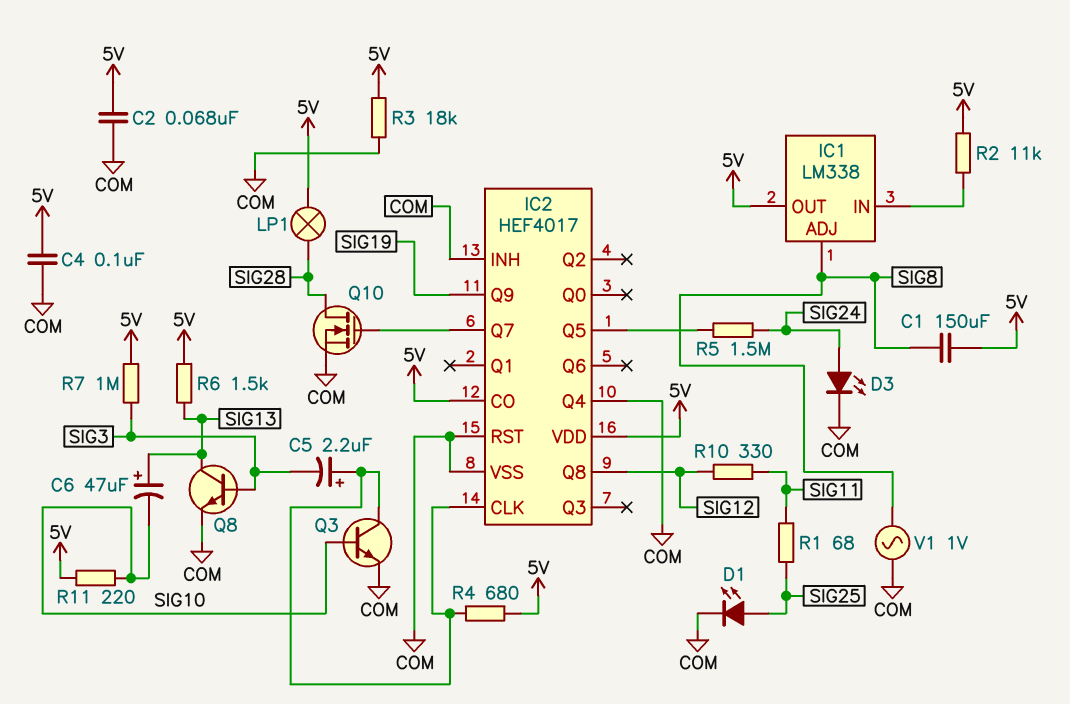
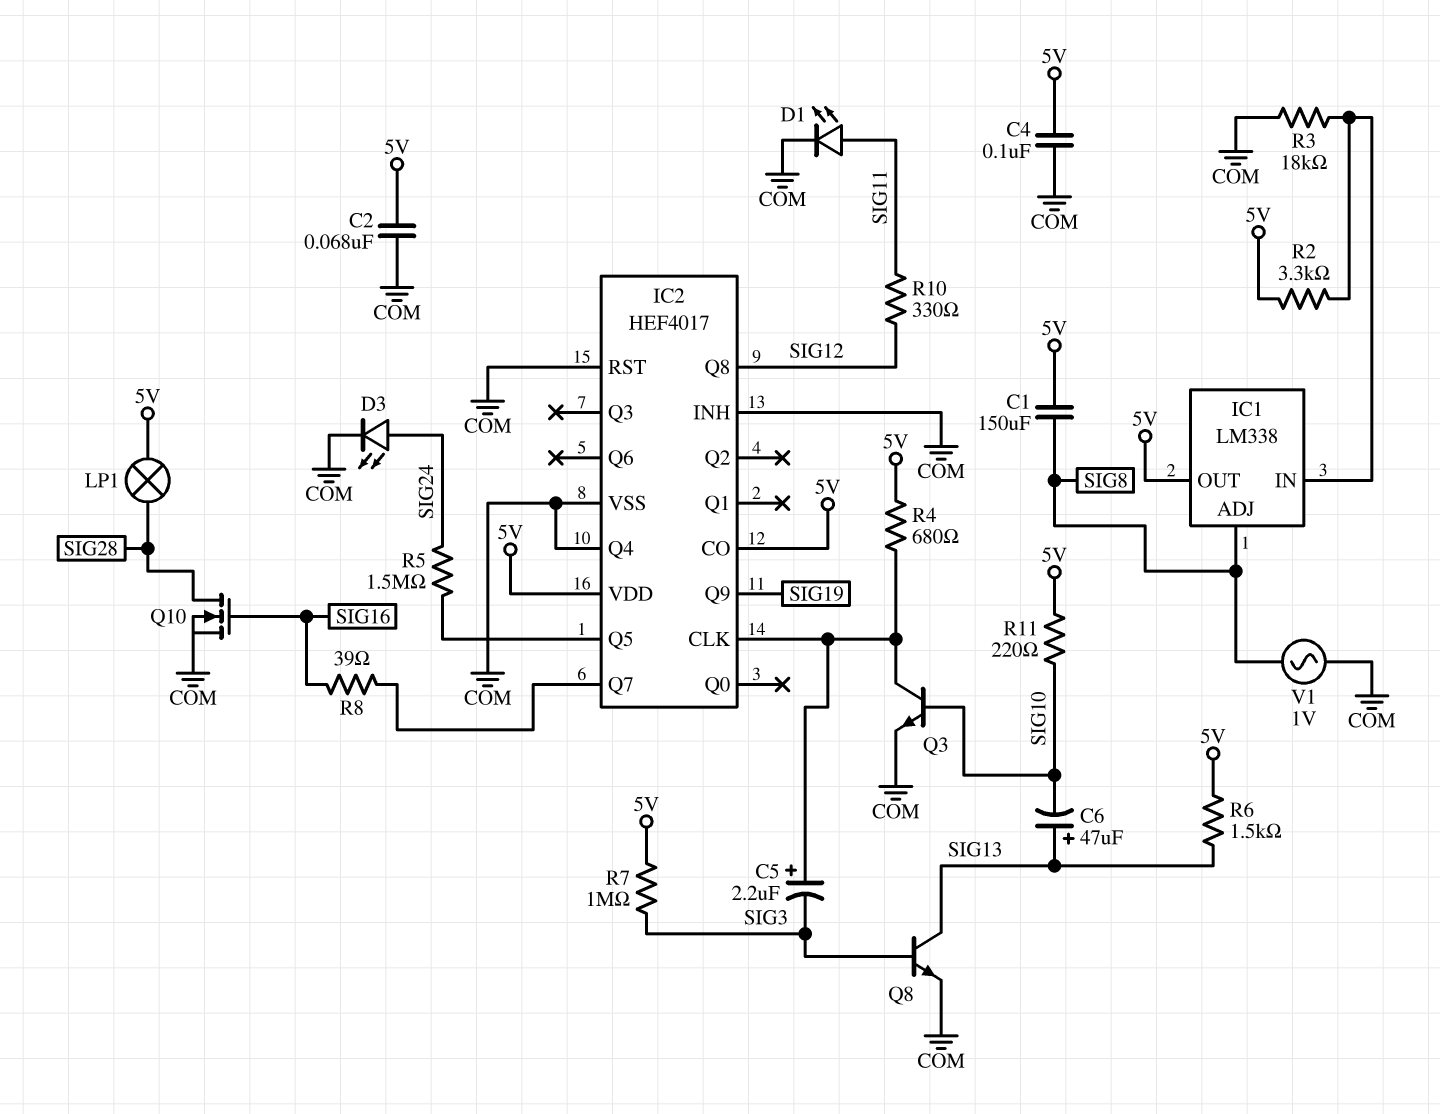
D1: LED (A SIG25, K COM) -> LED (A SIG11, K COM)
Q10: NMOS (G IC2/Q7, D SIG28, S COM) -> NMOS (G SIG16, D SIG28, S COM)
R1: 68 (SIG11, SIG25) -> none
R2: 11k (5V, IC1/IN) -> 3.3k (5V, IC1/IN)
R3: 18k (5V, COM) -> 18k (COM, IC1/IN)
R8: none -> 39 (IC2/Q7, SIG16)

